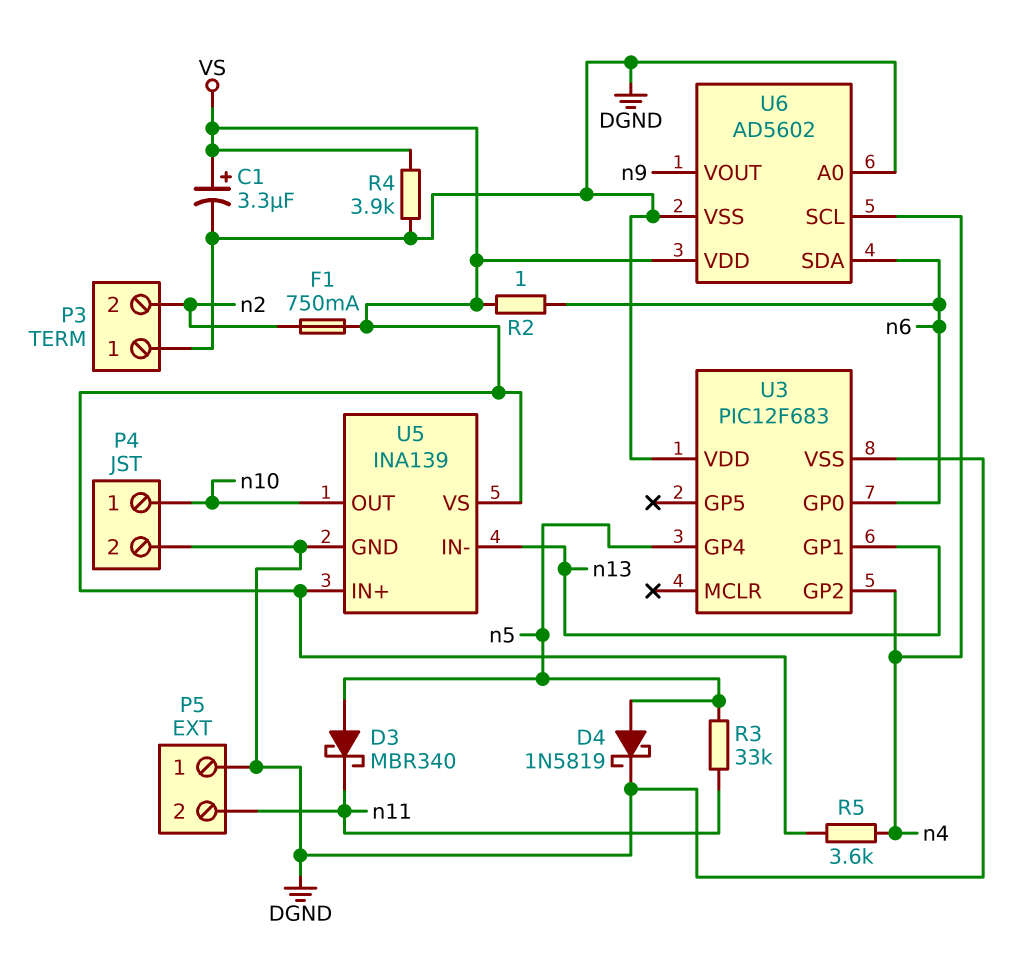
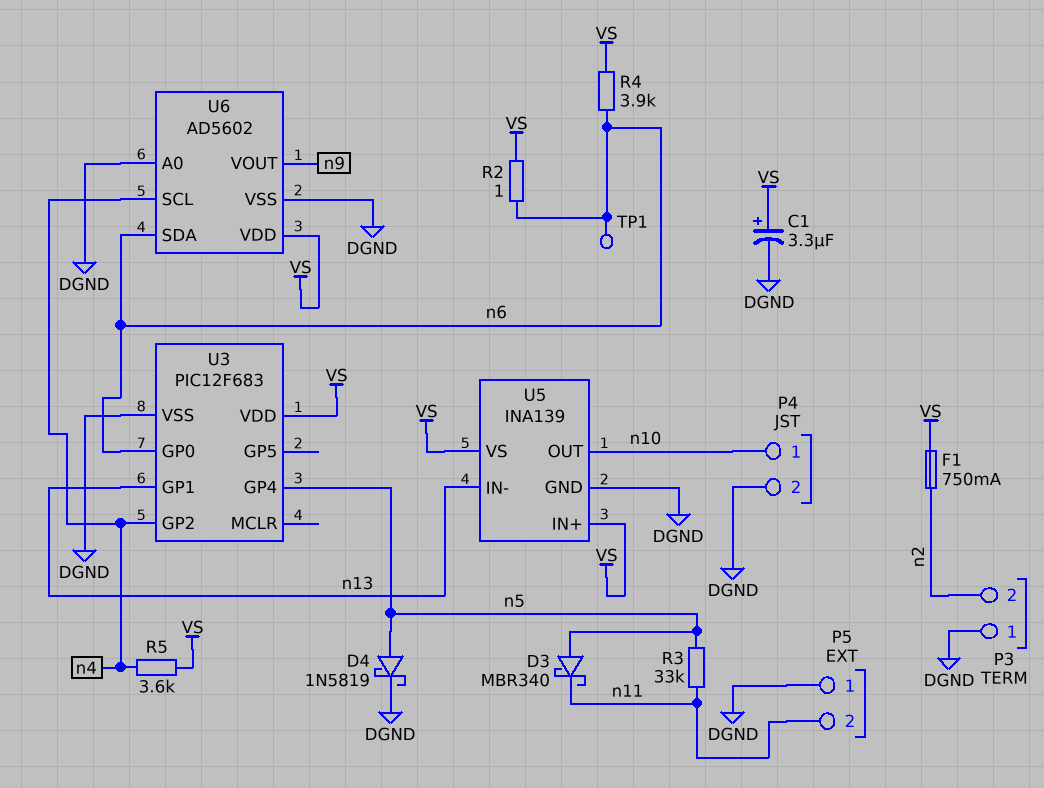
R4: 3.9k (DGND, VS) -> 3.9k (VS, n6)
TP1: none -> test point (n6)
U3 pin VDD: DGND -> VS

